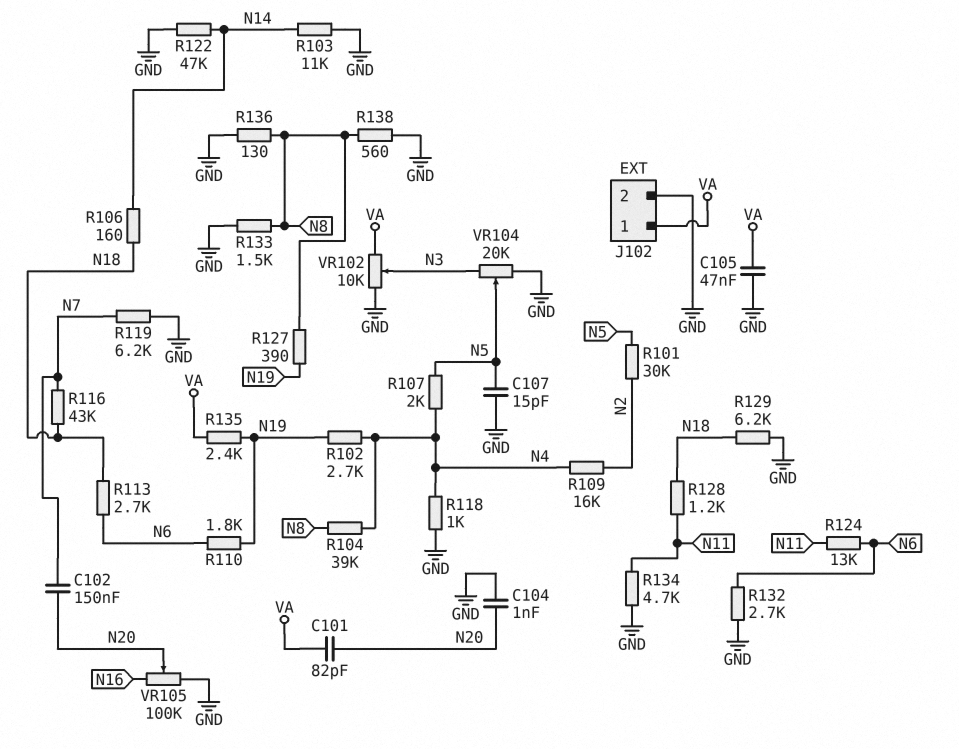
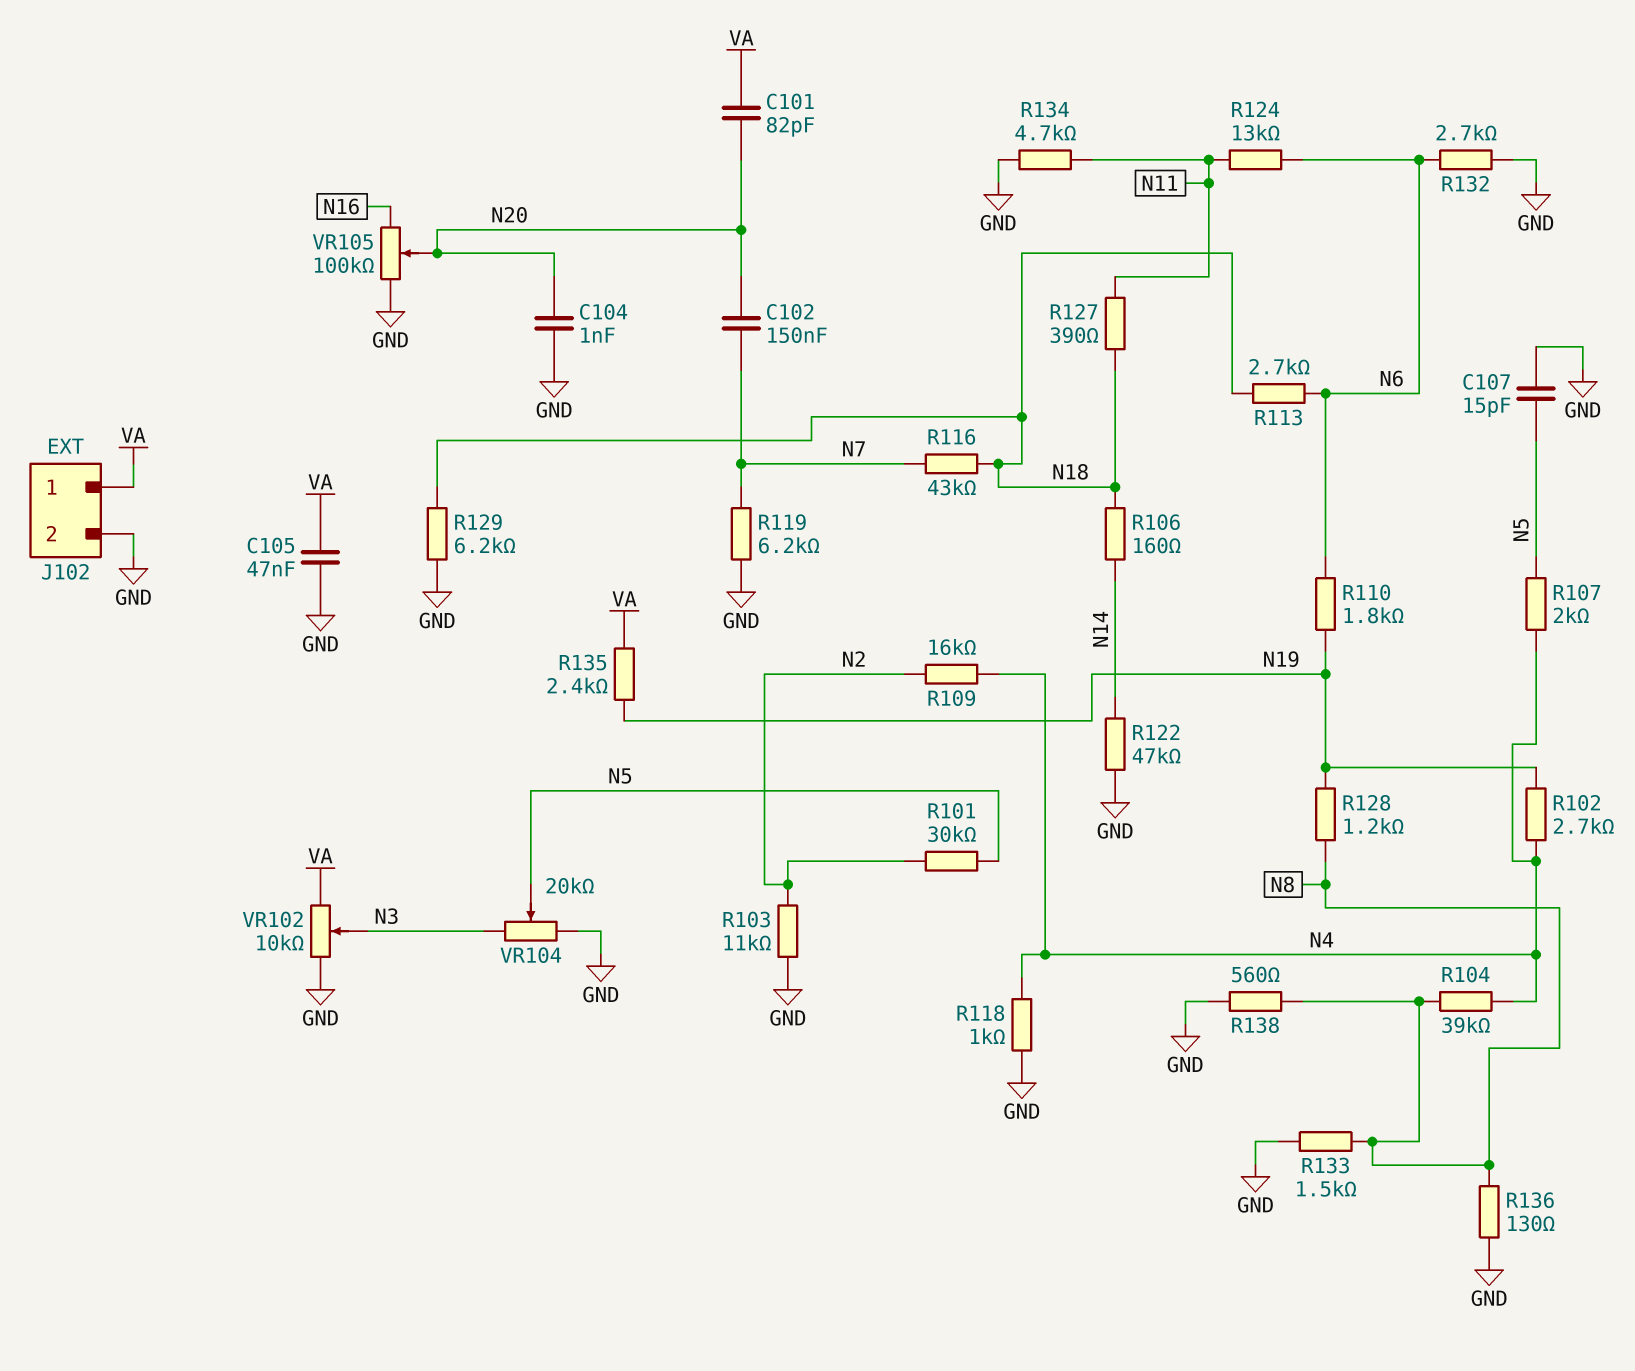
R103: 11k (GND, N14) -> 11k (GND, N2)
R127: 390 (N8, N19) -> 390 (N11, N18)
R128: 1.2k (N11, N18) -> 1.2k (N8, N19)

